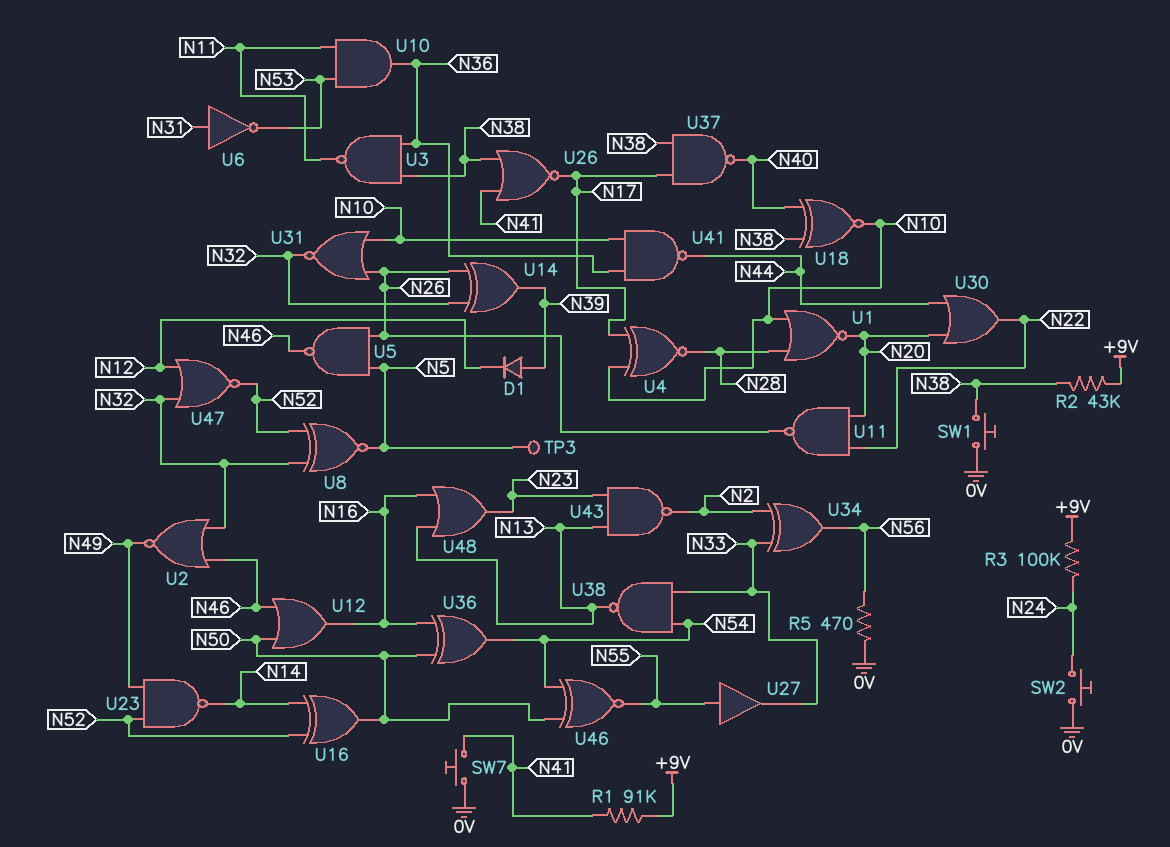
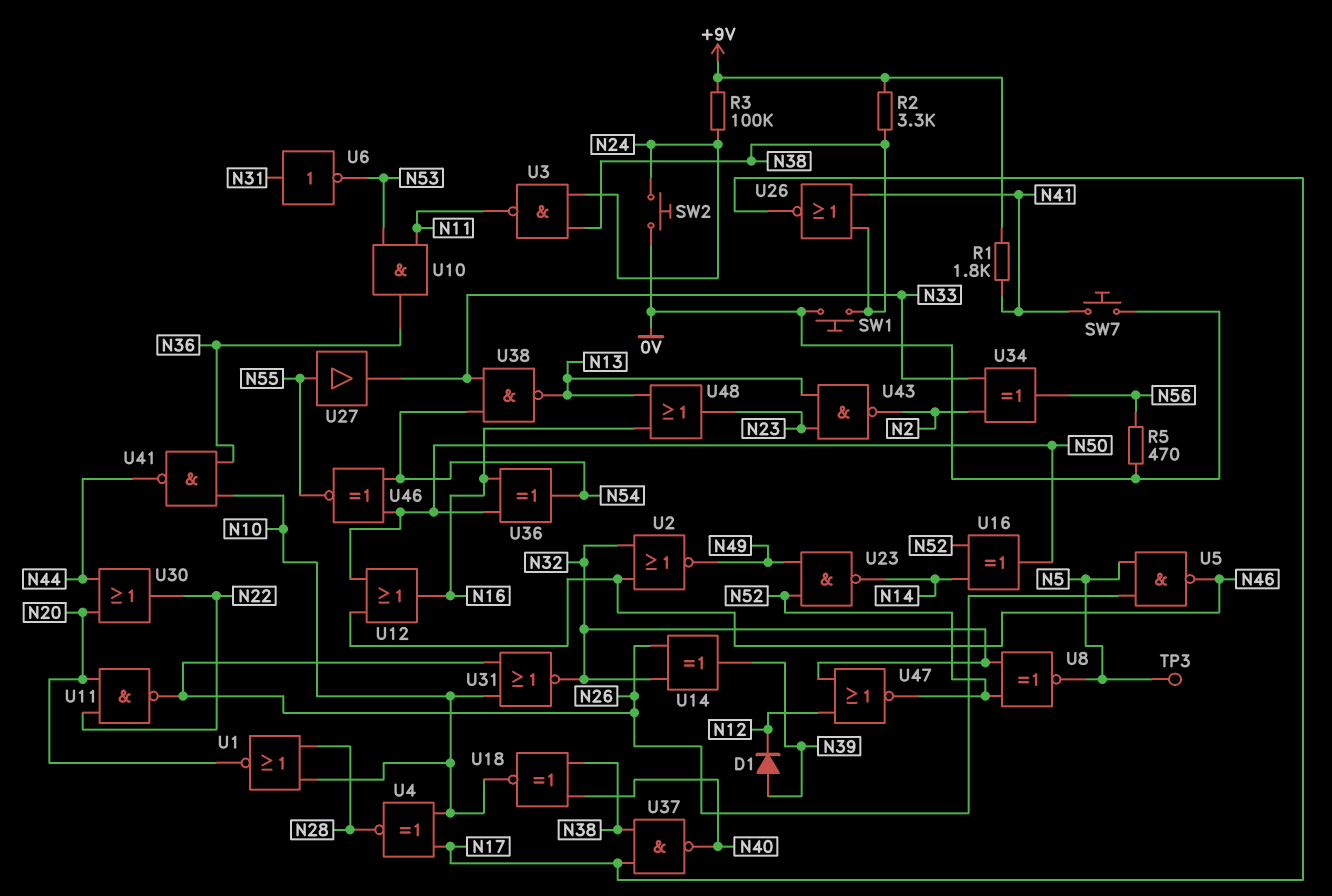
R1: 91k (+9V, N41) -> 1.8k (+9V, N41)
R2: 43k (+9V, N38) -> 3.3k (+9V, N38)
U3: NAND (in N36, in N38, out N11) -> NAND (in N24, in N38, out N11)

